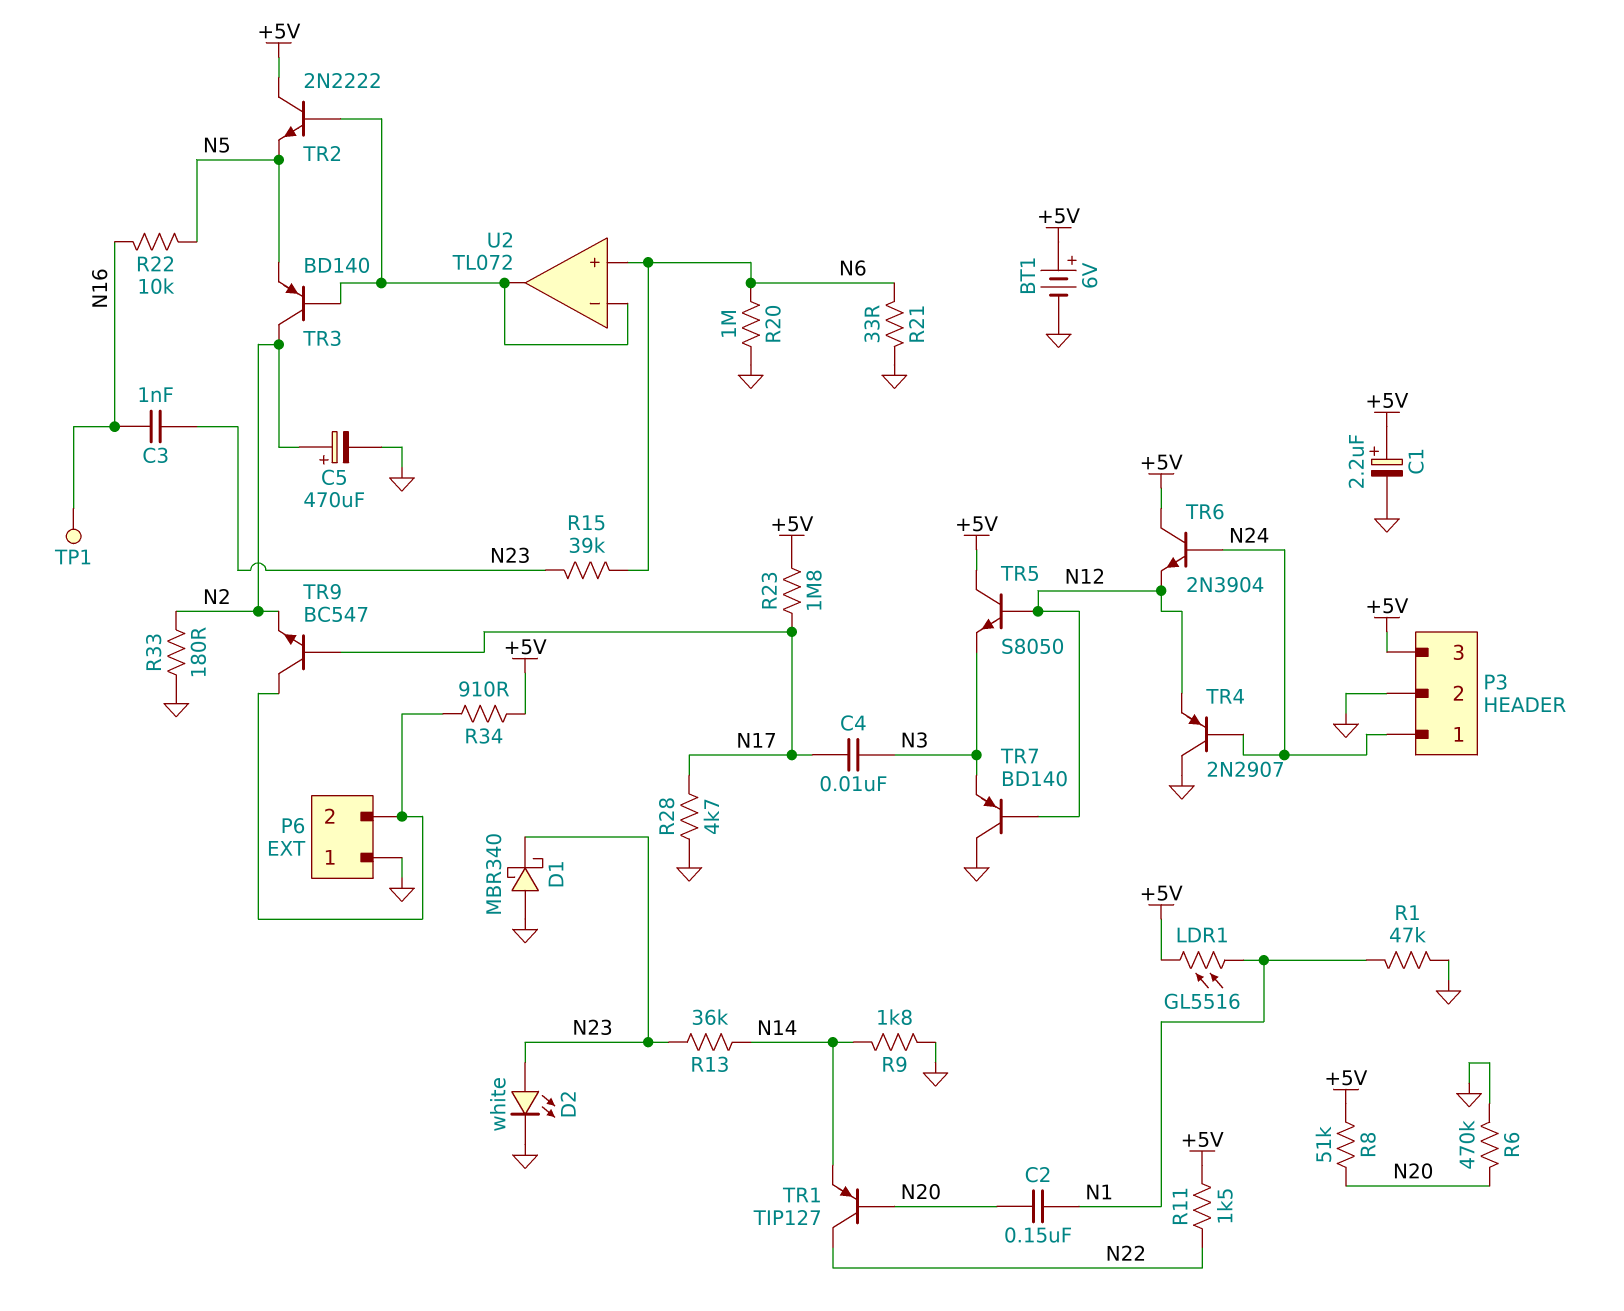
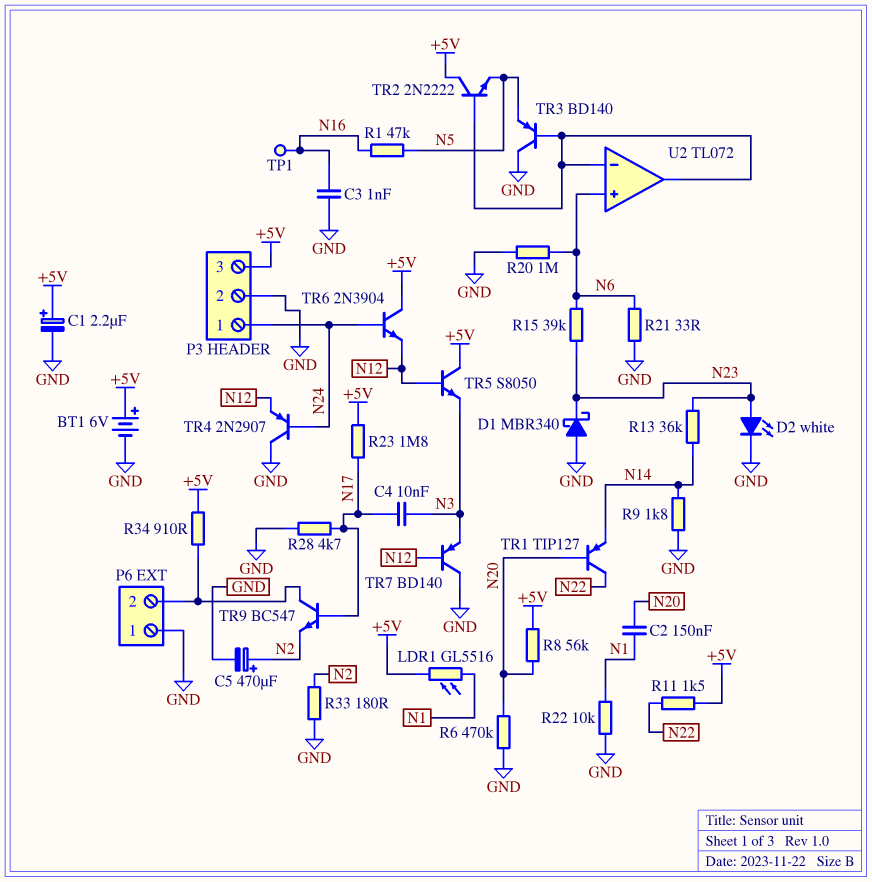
C3: 1nF (N16, N23) -> 1nF (GND, N16)
R1: 47k (GND, N1) -> 47k (N5, N16)
R8: 51k (+5V, N20) -> 56k (+5V, N20)
R22: 10k (N5, N16) -> 10k (GND, N1)
TR3: PNP BD140 (B U2/in-, C N2, E N5) -> PNP BD140 (B U2/in-, C GND, E N5)

